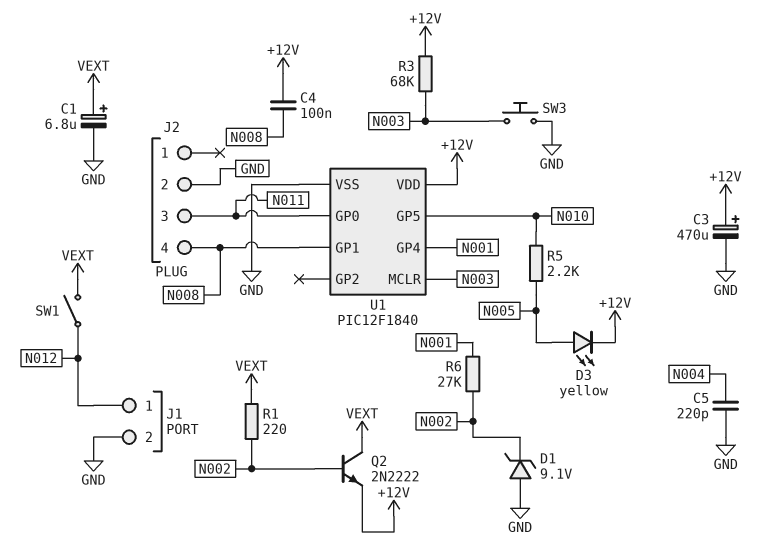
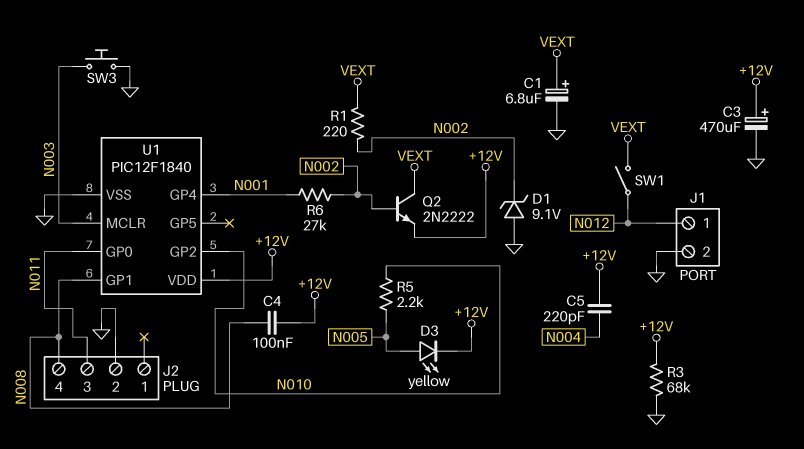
C5: 220pF (GND, N004) -> 220pF (+12V, N004)
R3: 68k (+12V, N003) -> 68k (+12V, GND)
U1 pin GP2: none -> N010
U1 pin GP5: N010 -> none

